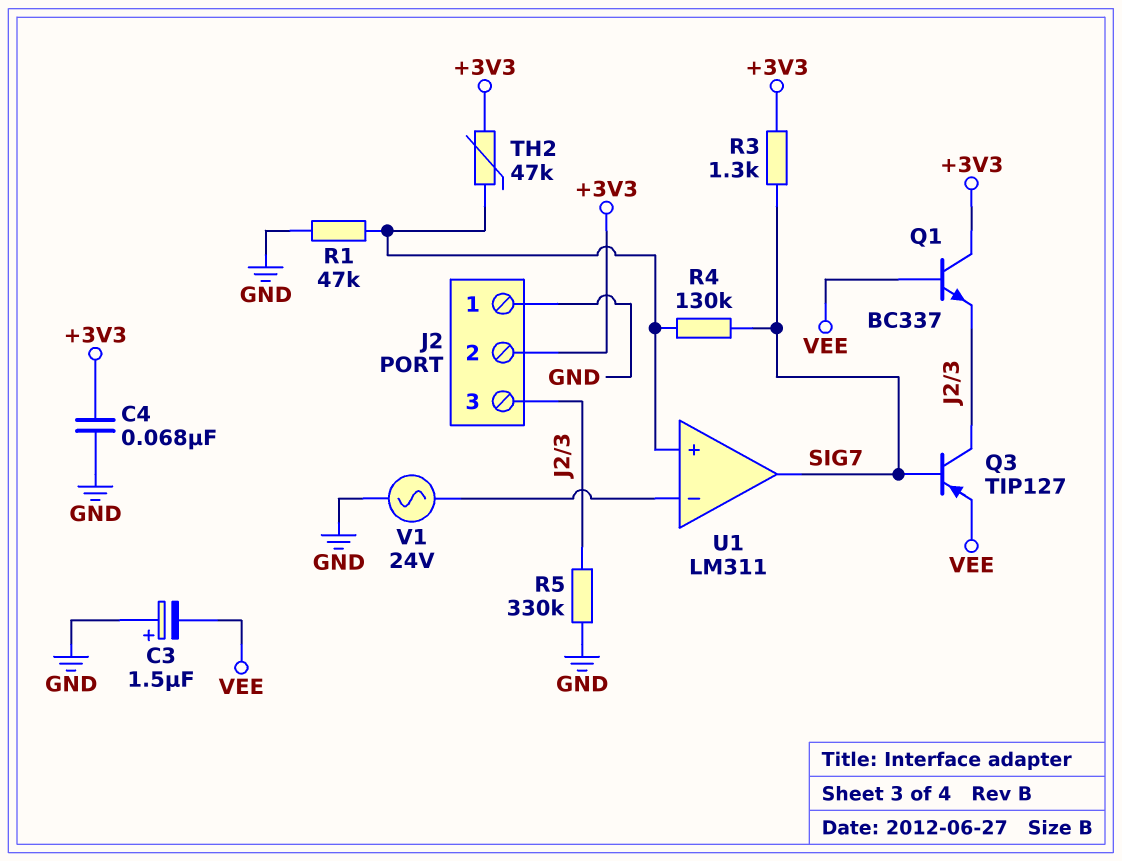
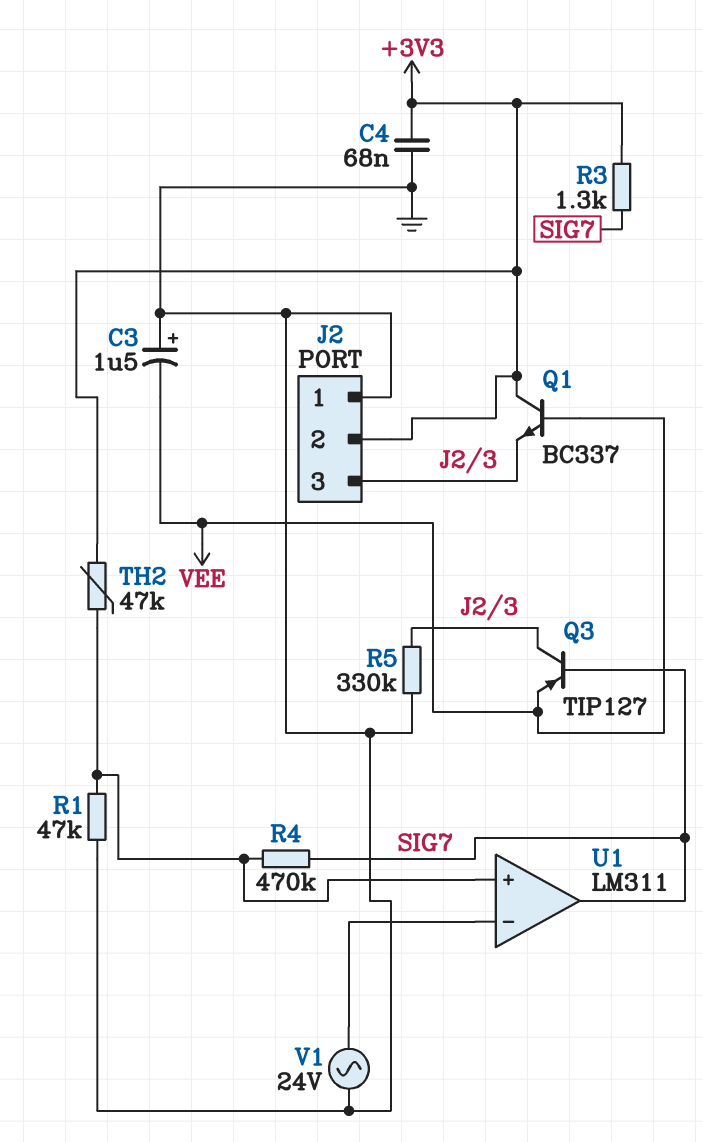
R4: 130k (SIG7, U1/in+) -> 470k (SIG7, U1/in+)

